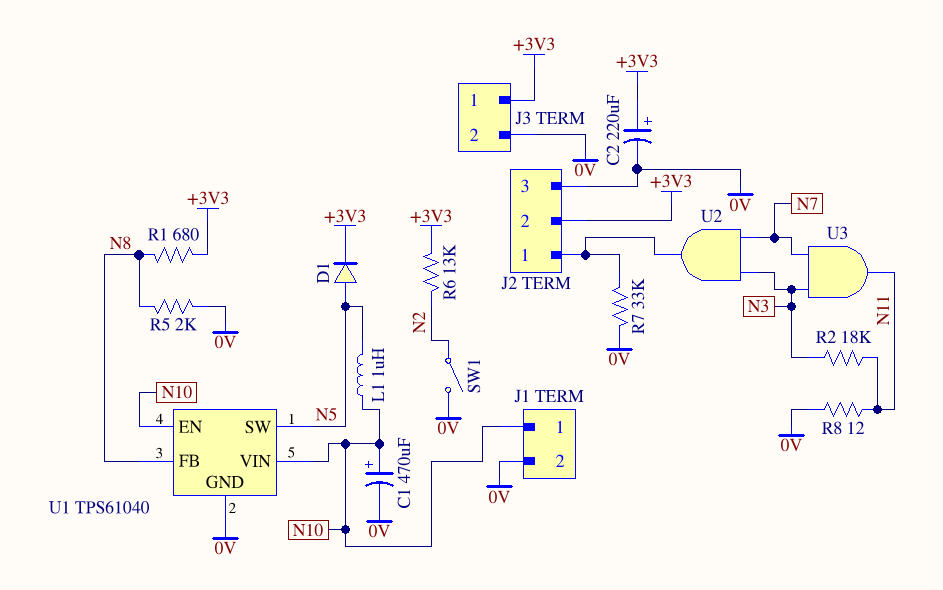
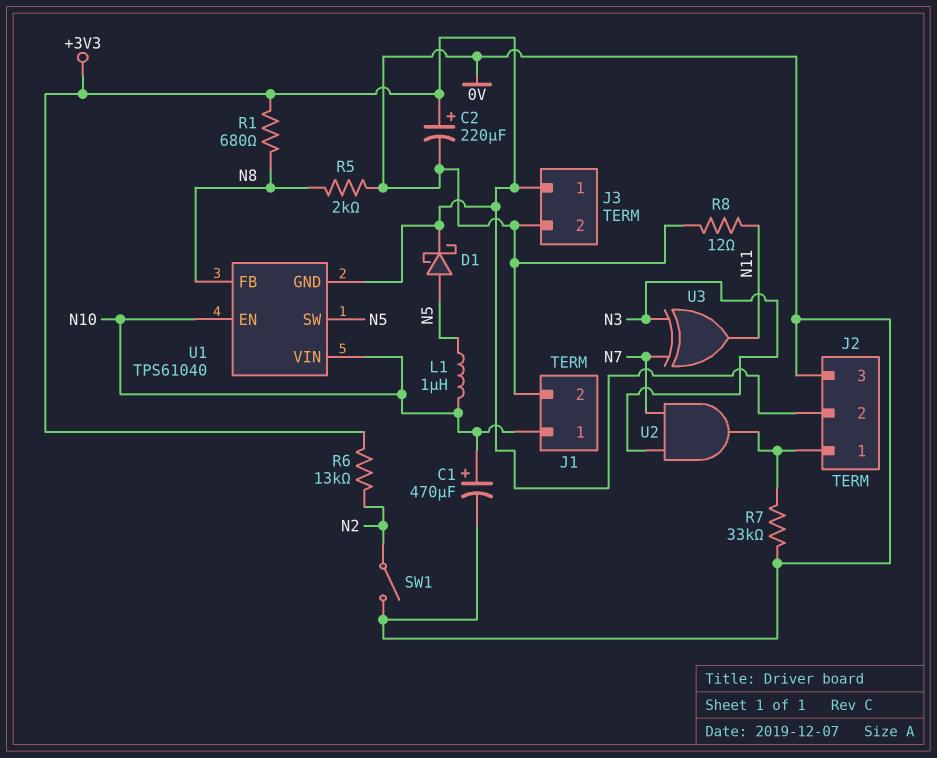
D1: diode (A N5, K +3V3) -> schottky (A N5, K +3V3)
R2: 18k (N3, N11) -> none
U1 pin GND: 0V -> +3V3
U3: AND (in N3, in N7, out N11) -> XOR (in N3, in N7, out N11)

